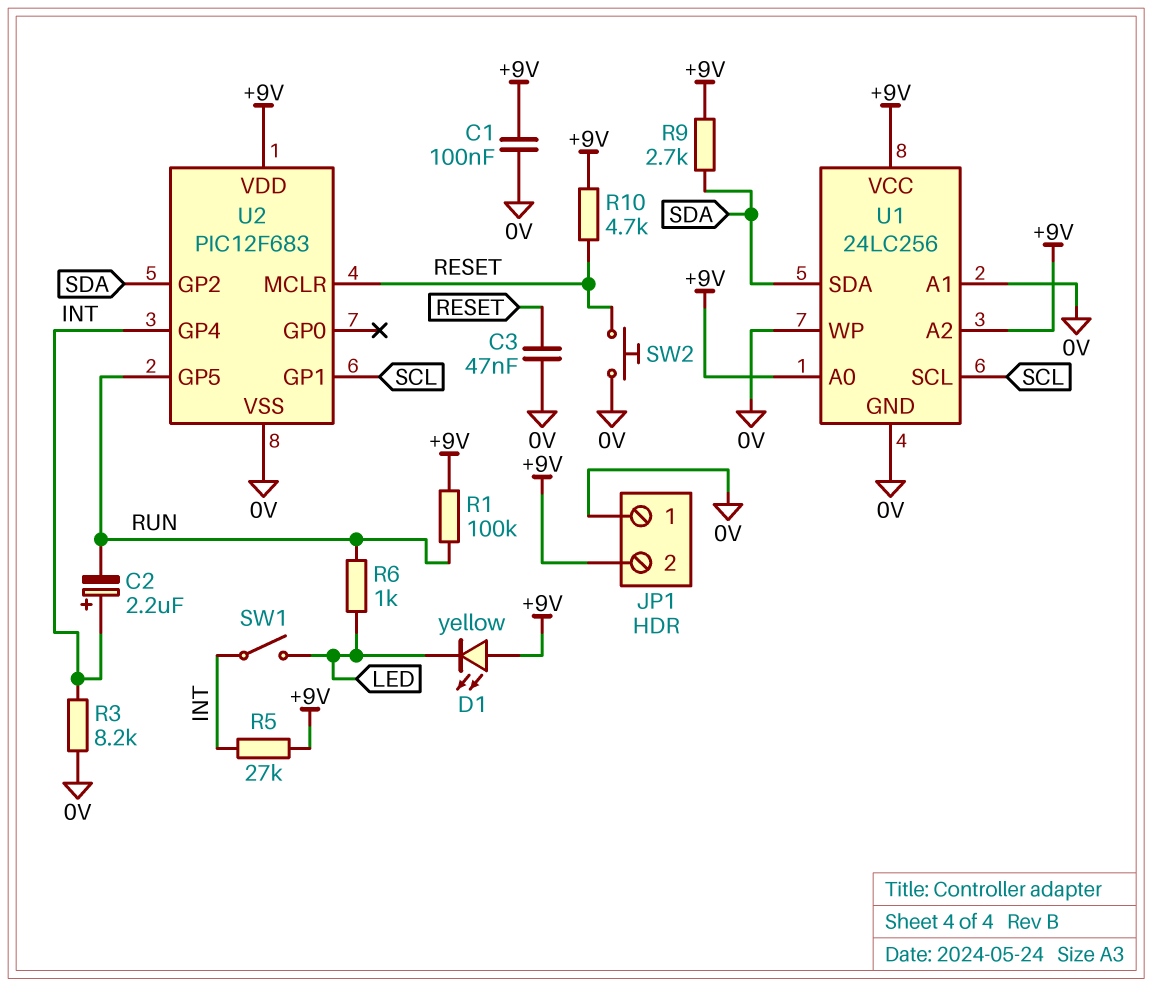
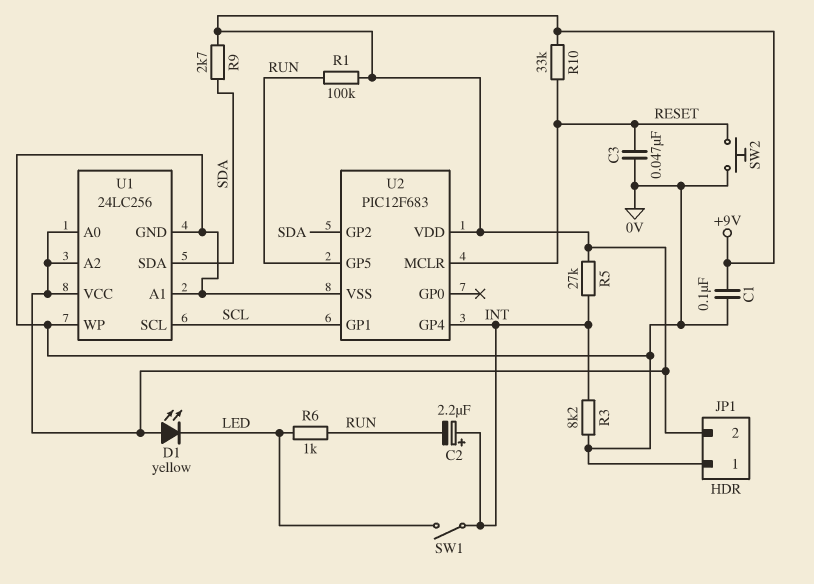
R10: 4.7k (+9V, RESET) -> 33k (+9V, RESET)

